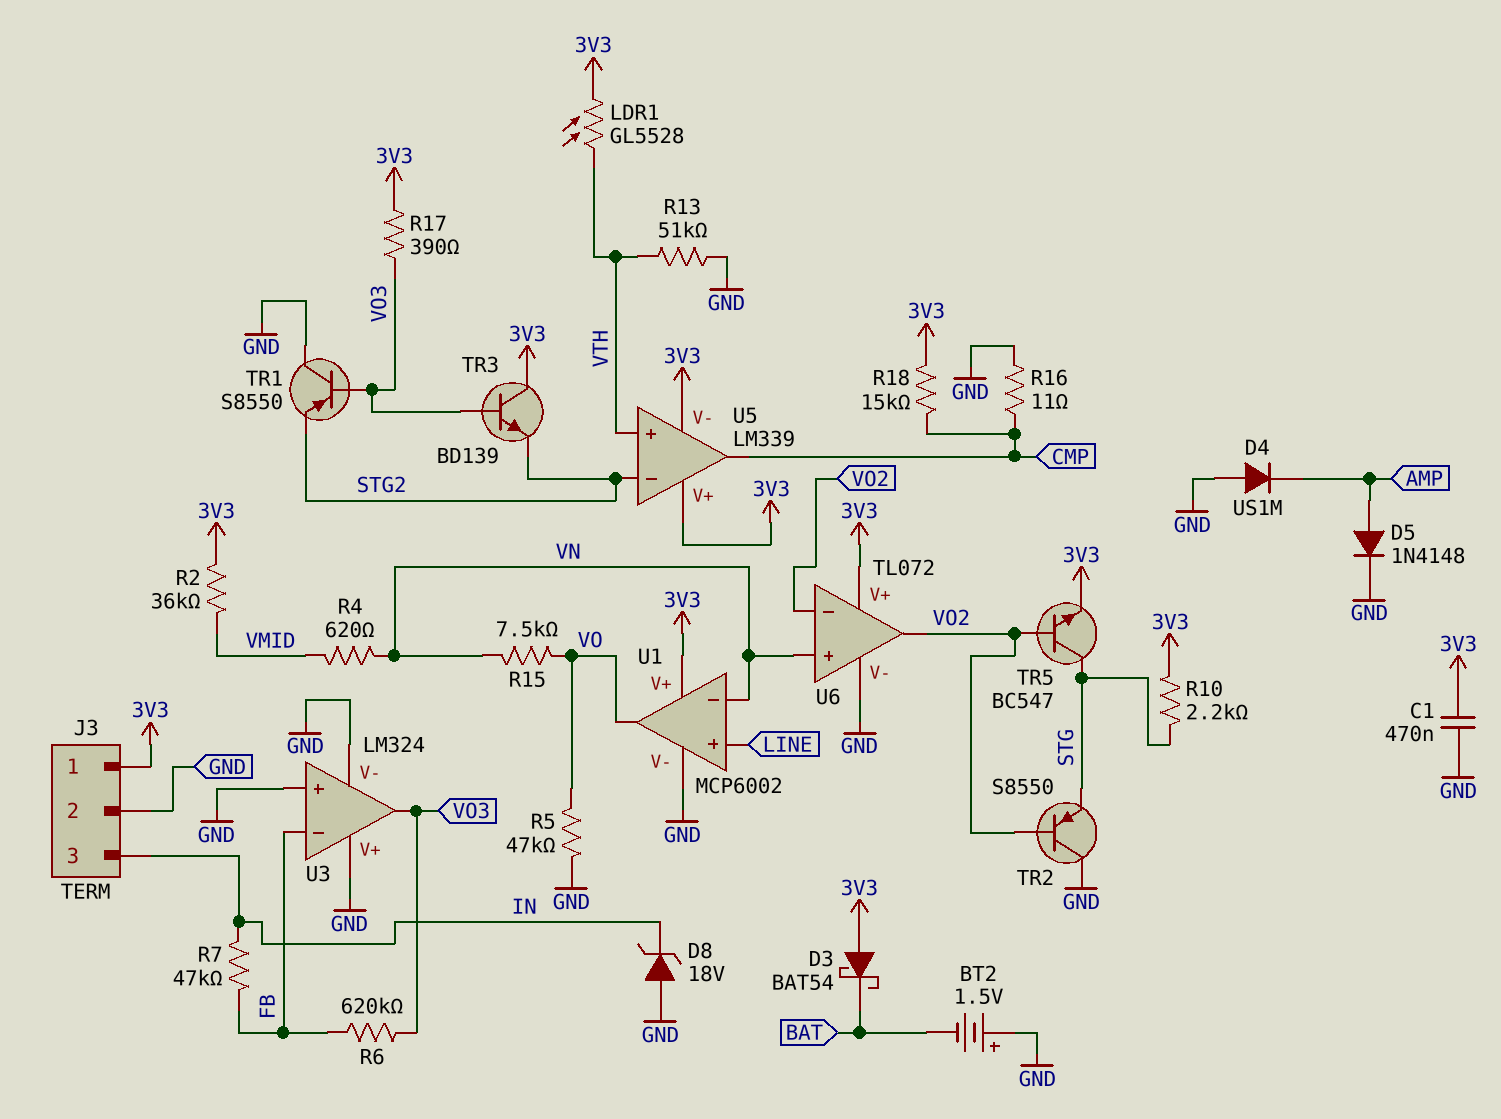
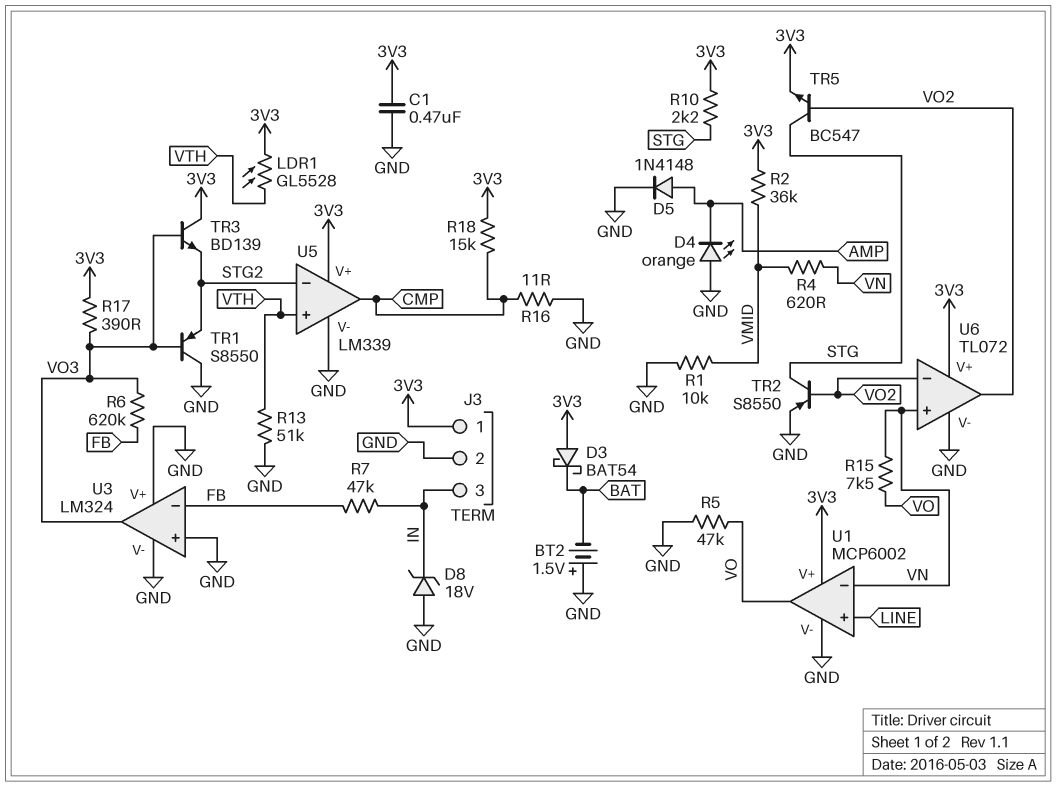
D4: diode US1M (A GND, K AMP) -> LED orange (A GND, K AMP)
R1: none -> 10k (GND, VMID)
TR2: PNP S8550 (B VO2, C GND, E STG) -> PNP S8550 (B VO2, C STG, E GND)
U5 pin V-: 3V3 -> GND

